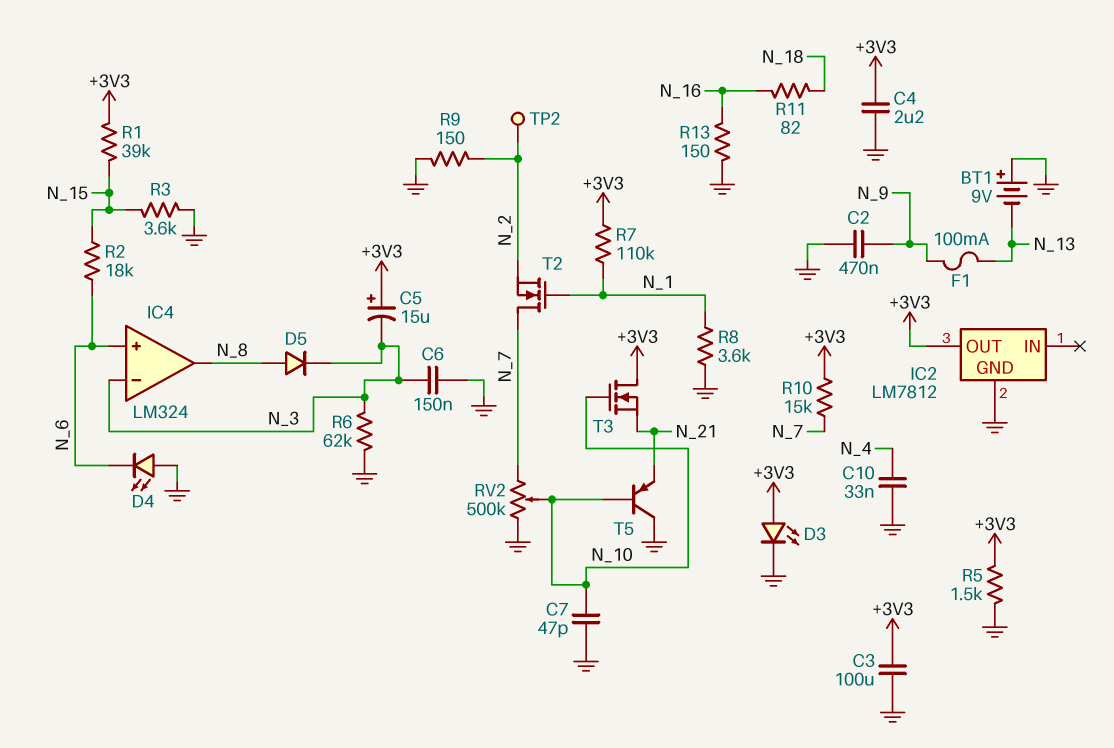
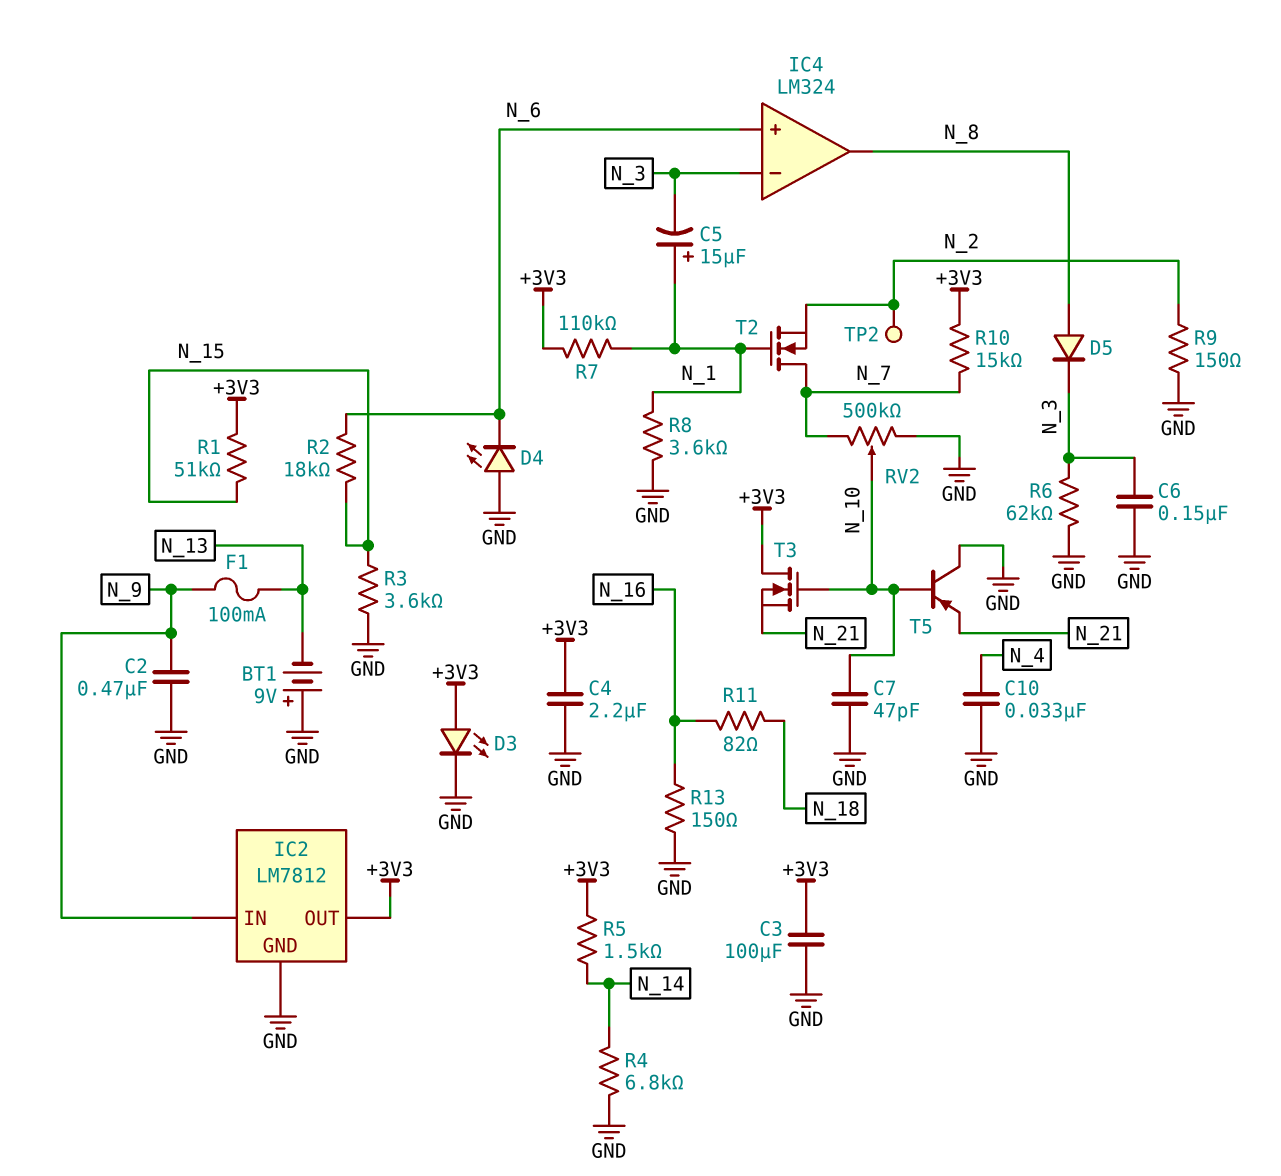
C5: 15uF (plus +3V3, minus N_3) -> 15uF (plus N_1, minus N_3)
IC2 pin IN: none -> N_9
R1: 39k (+3V3, N_15) -> 51k (+3V3, N_15)
R4: none -> 6.8k (GND, N_14)
R5: 1.5k (+3V3, GND) -> 1.5k (+3V3, N_14)

